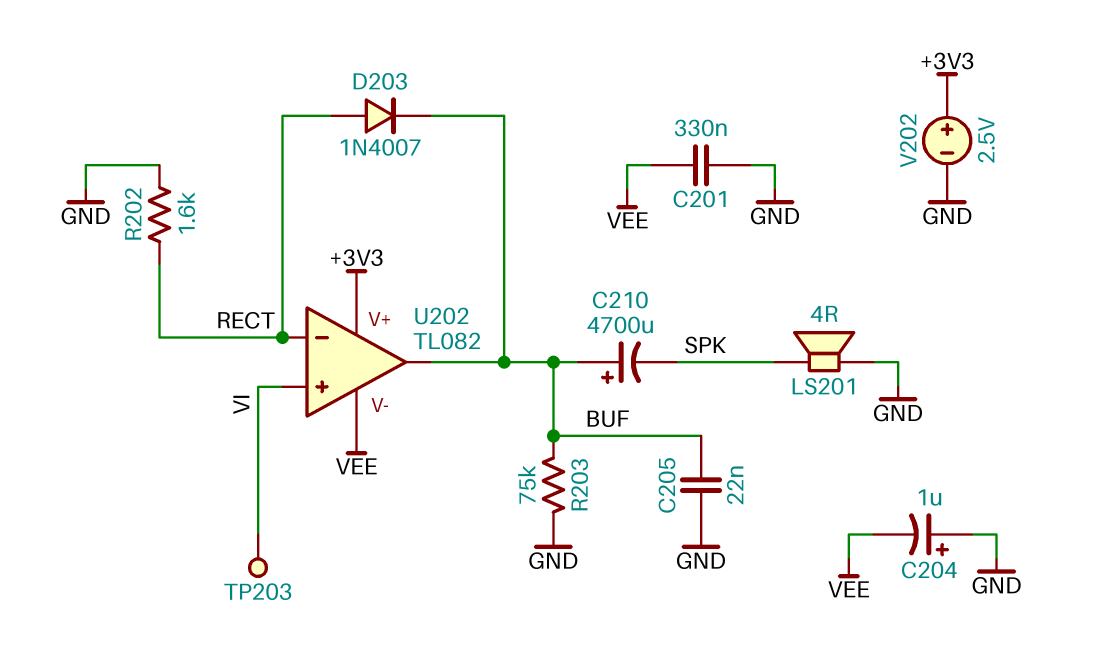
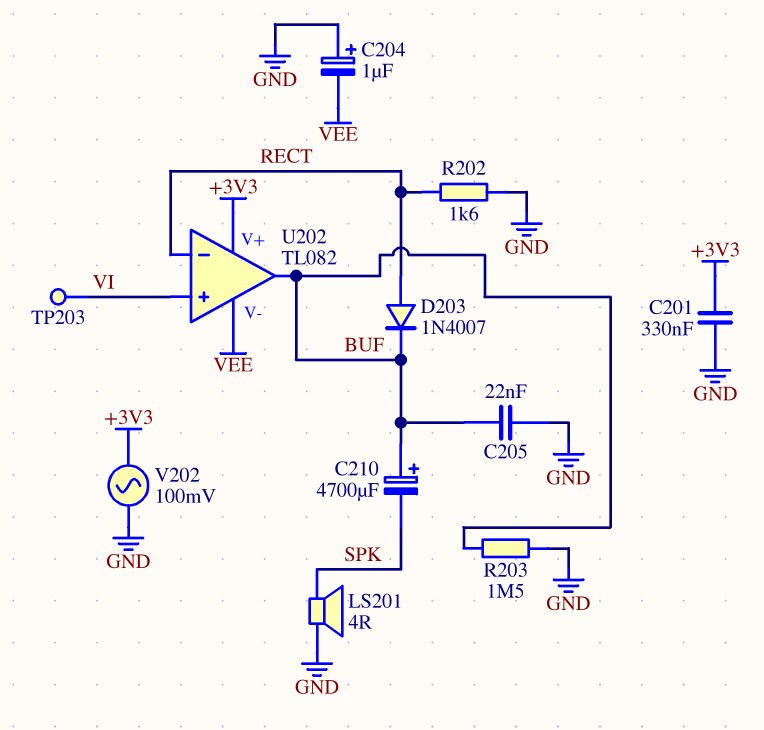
C201: 330nF (GND, VEE) -> 330nF (+3V3, GND)
R203: 75k (BUF, GND) -> 1.5M (BUF, GND)
V202: 2.5V (plus +3V3, minus GND) -> AC 100mV (+3V3, GND)

